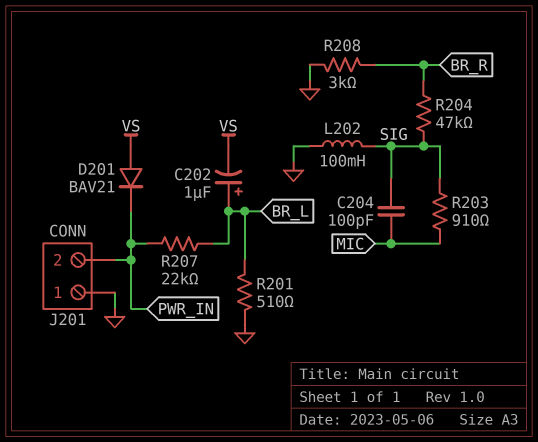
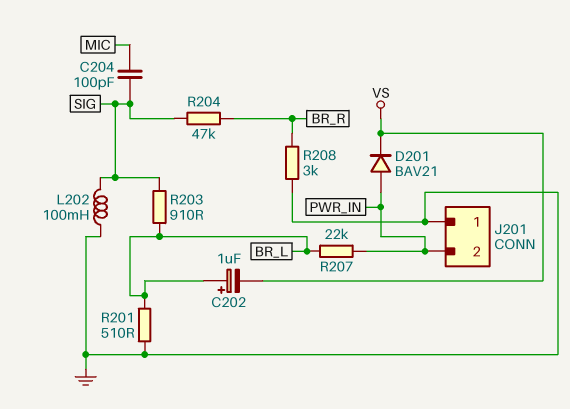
D201: diode BAV21 (A VS, K PWR_IN) -> diode BAV21 (A PWR_IN, K VS)
R203: 910 (MIC, SIG) -> 910 (BR_L, SIG)

